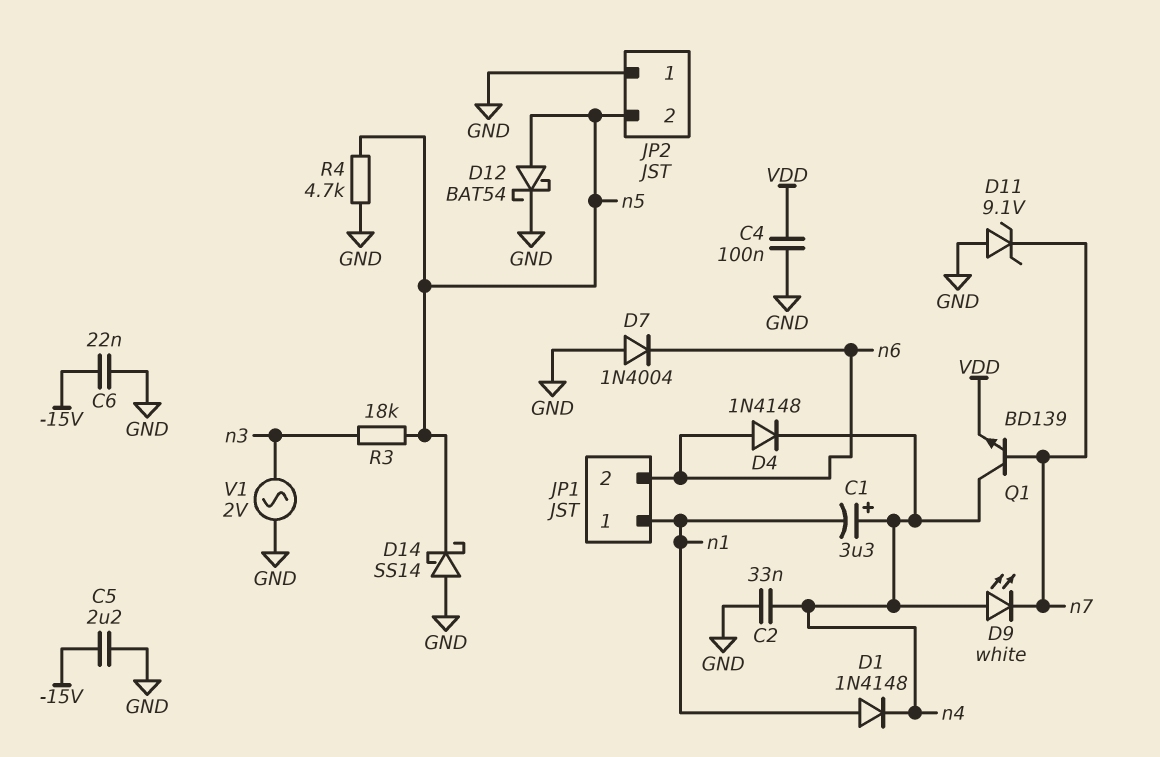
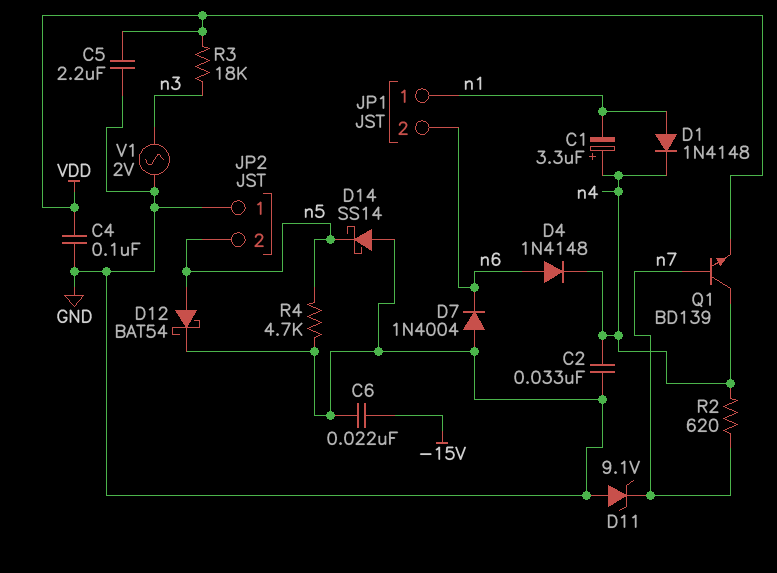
C5: 2.2uF (-15V, GND) -> 2.2uF (GND, VDD)
D9: LED white (A n4, K n7) -> none
R2: none -> 620 (n4, n7)
R3: 18k (n3, n5) -> 18k (VDD, n3)

